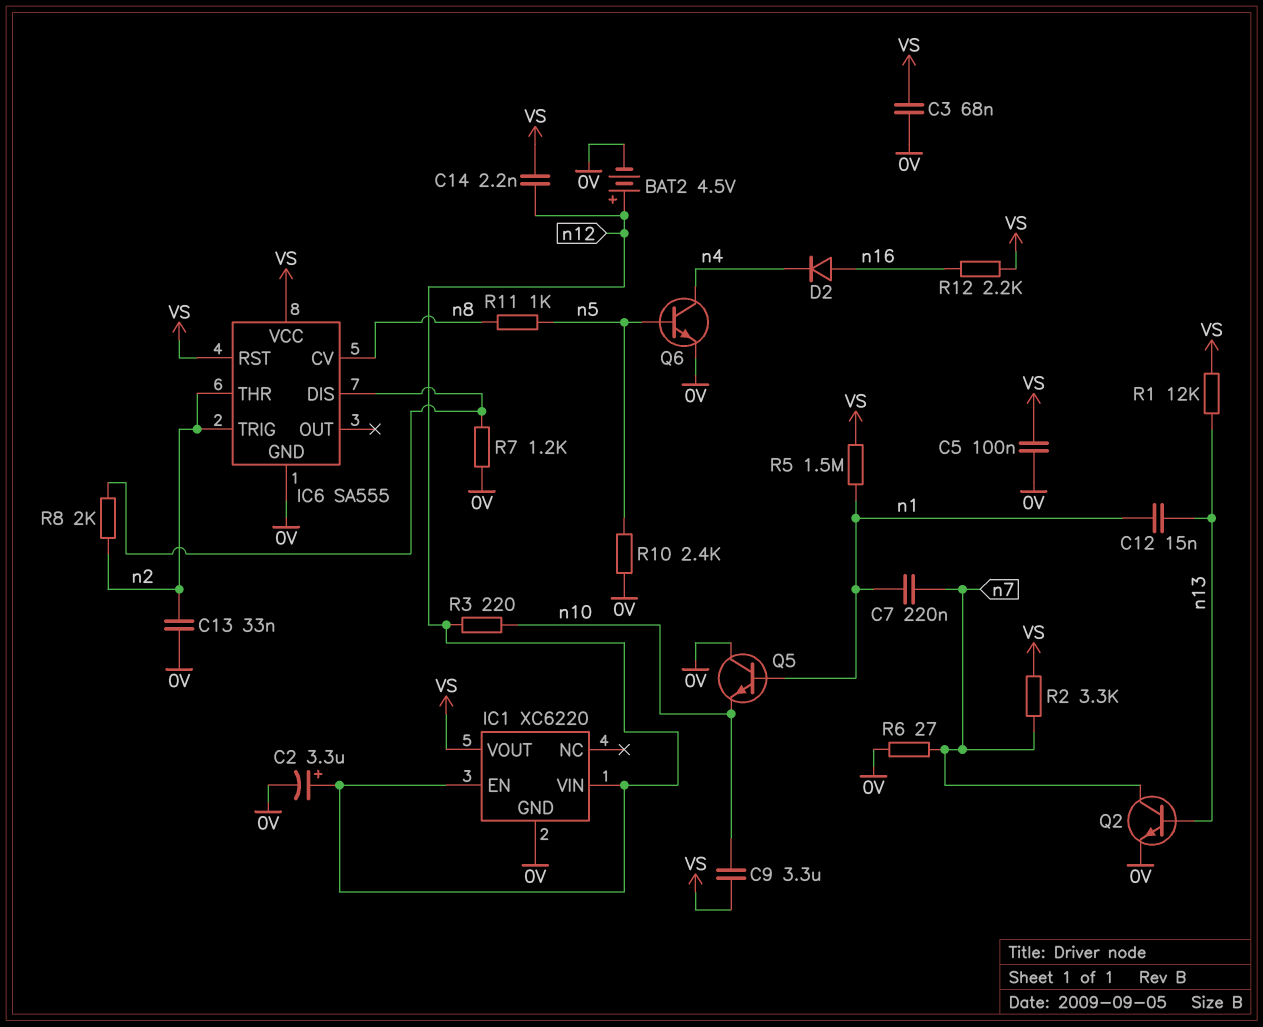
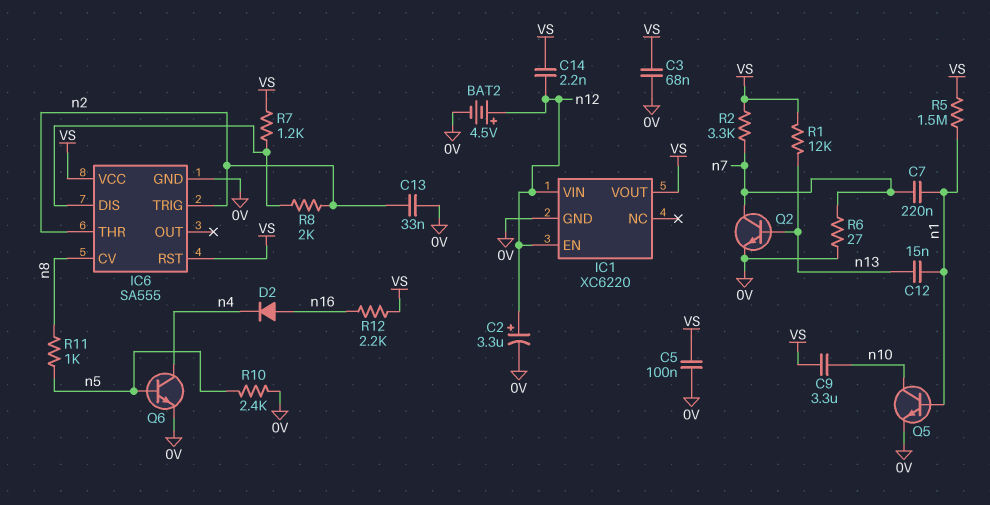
Q5: NPN (B n1, C 0V, E n10) -> NPN (B n1, C n10, E 0V)
R3: 220 (n10, n12) -> none
R7: 1.2k (0V, IC6/DIS) -> 1.2k (IC6/DIS, VS)

